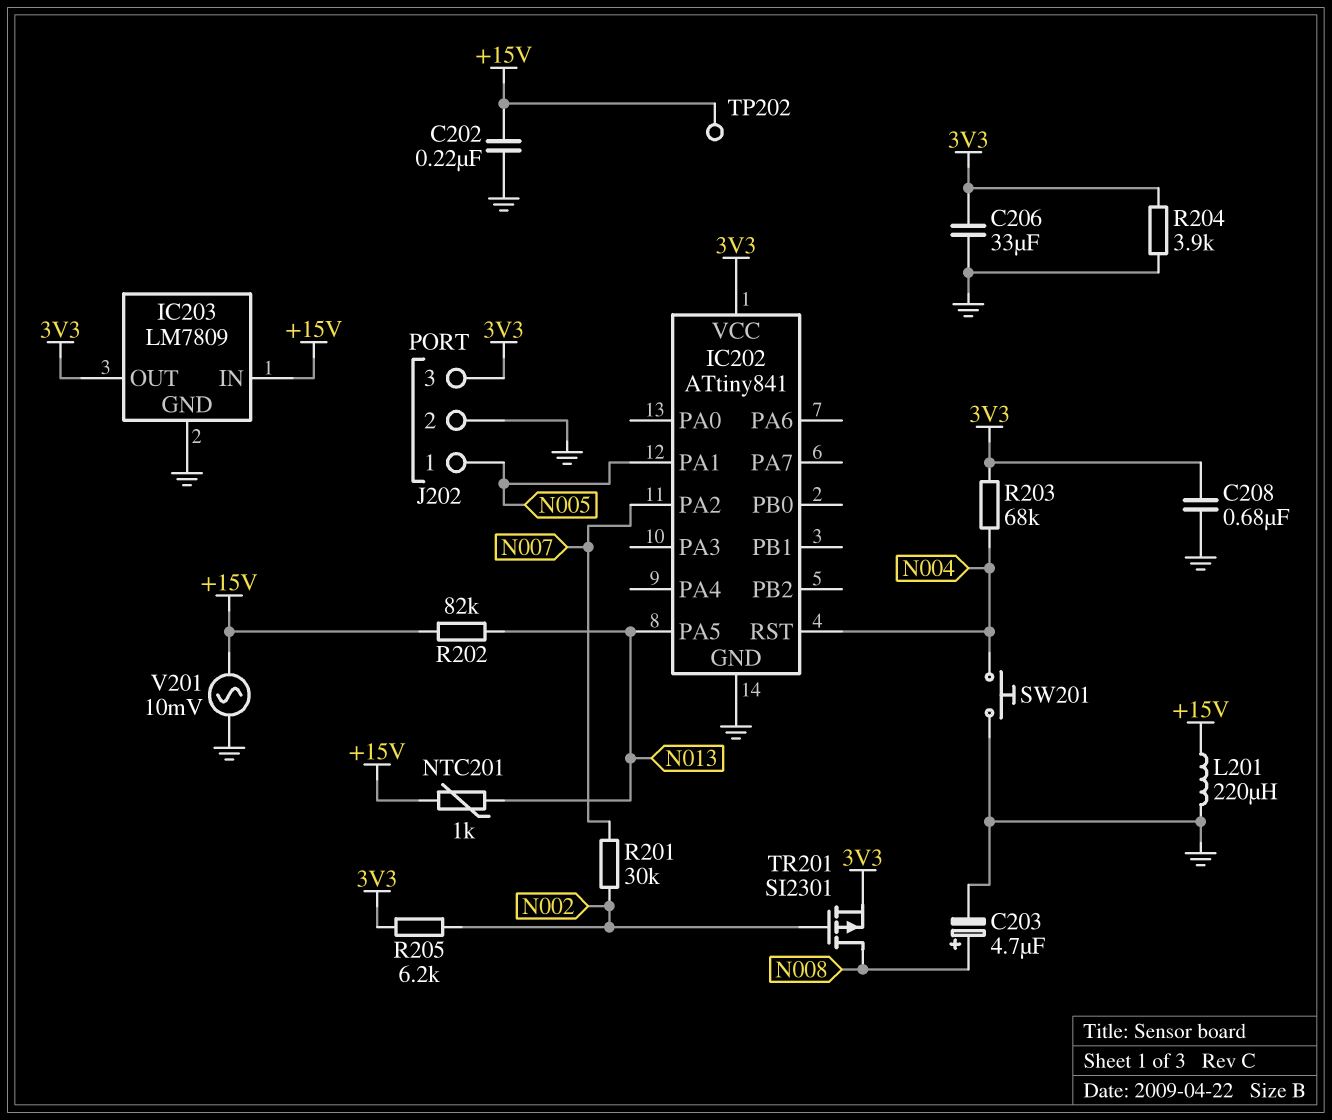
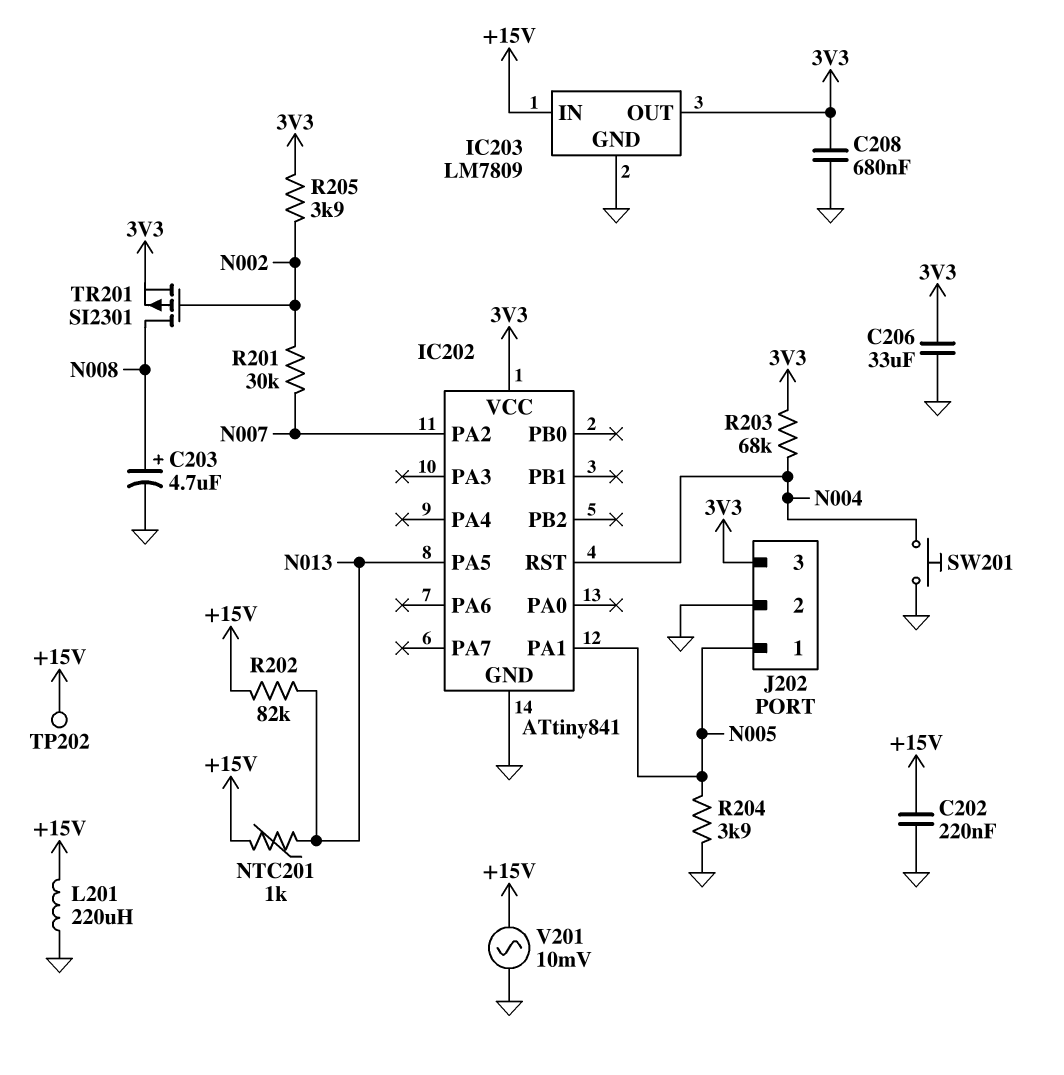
R204: 3.9k (3V3, GND) -> 3.9k (GND, N005)
R205: 6.2k (3V3, N002) -> 3.9k (3V3, N002)

